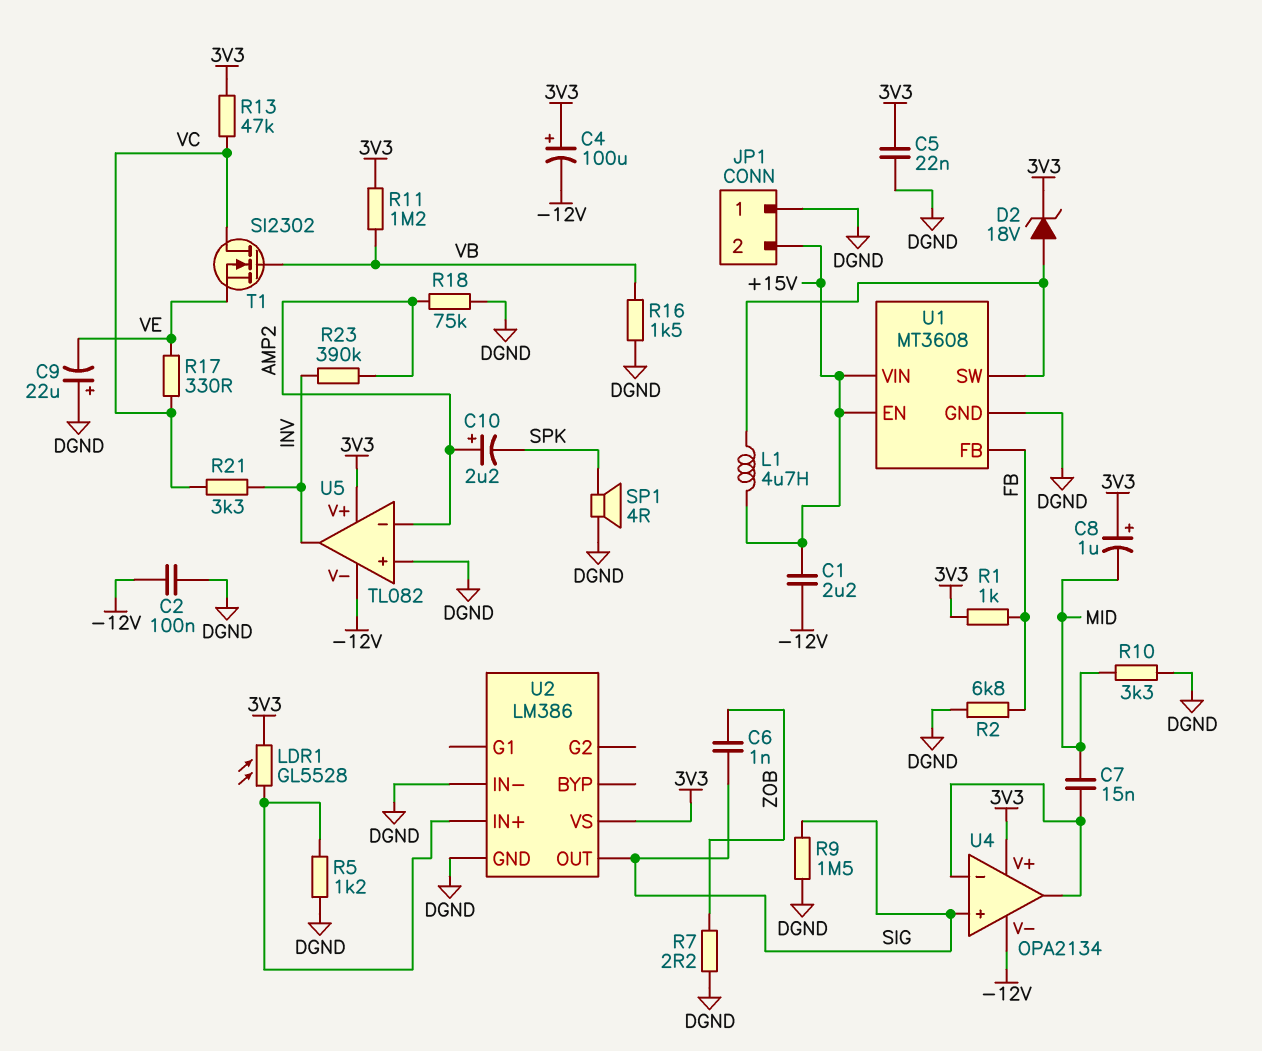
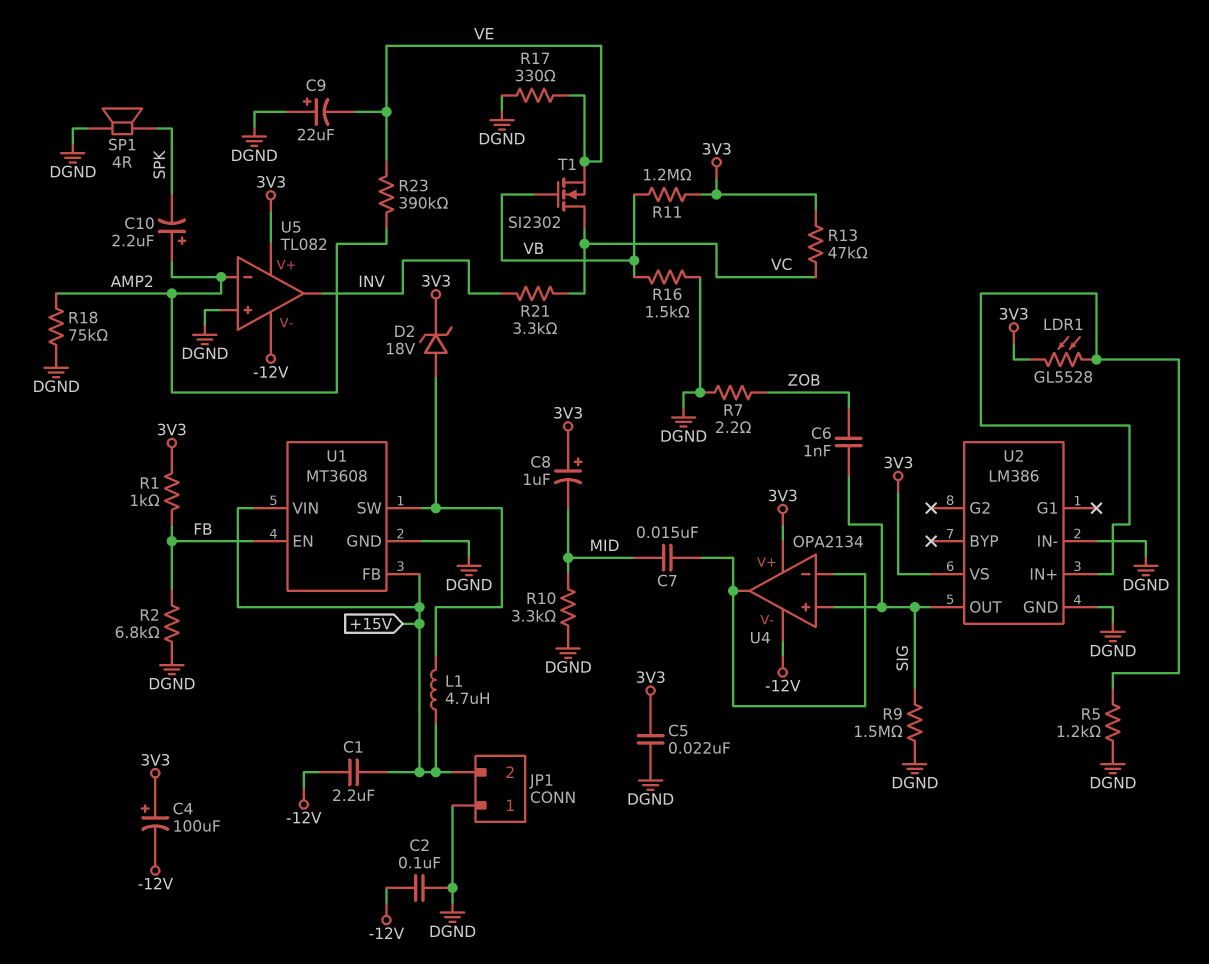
R17: 330 (VC, VE) -> 330 (DGND, VE)
R23: 390k (AMP2, INV) -> 390k (AMP2, VE)
U1 pin EN: +15V -> FB
U1 pin FB: FB -> +15V

